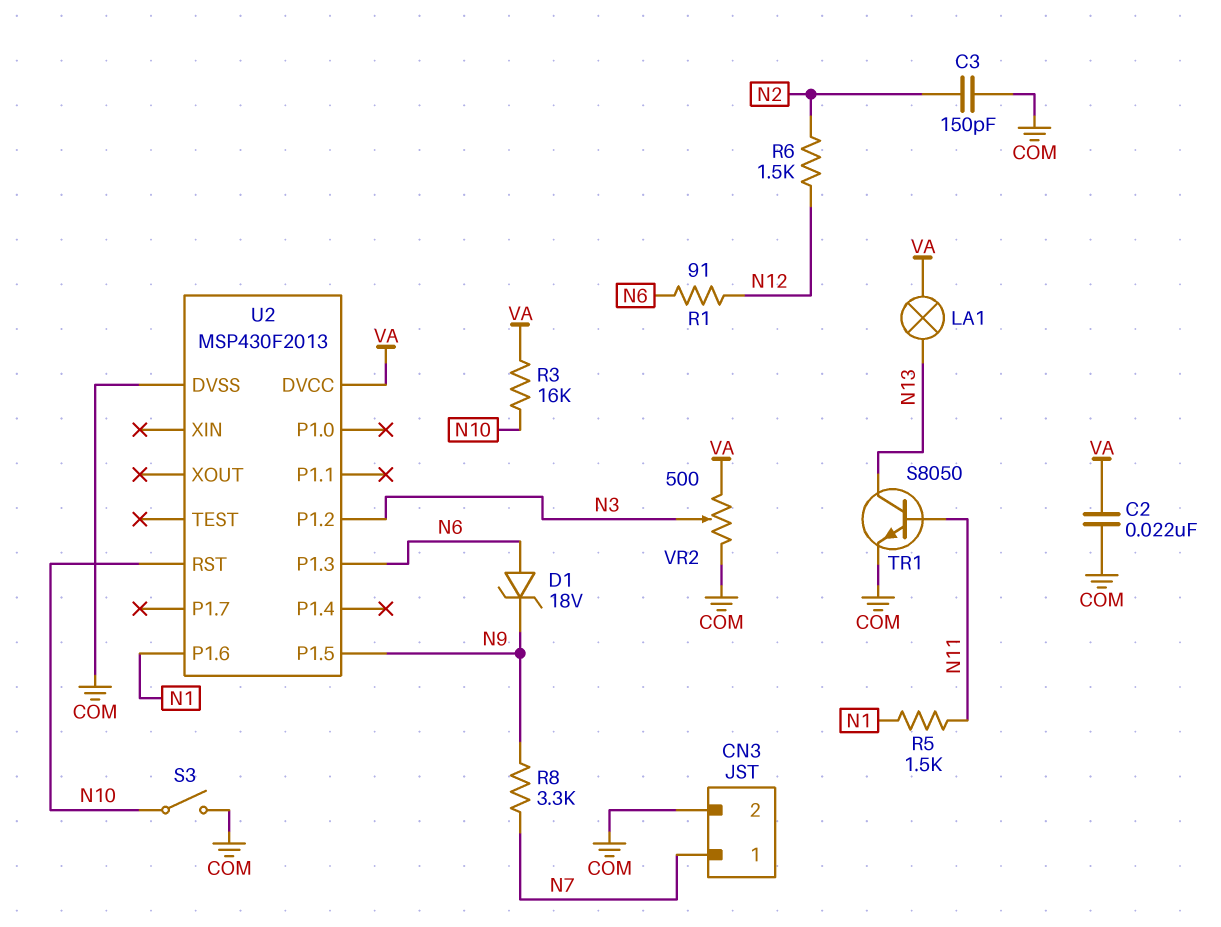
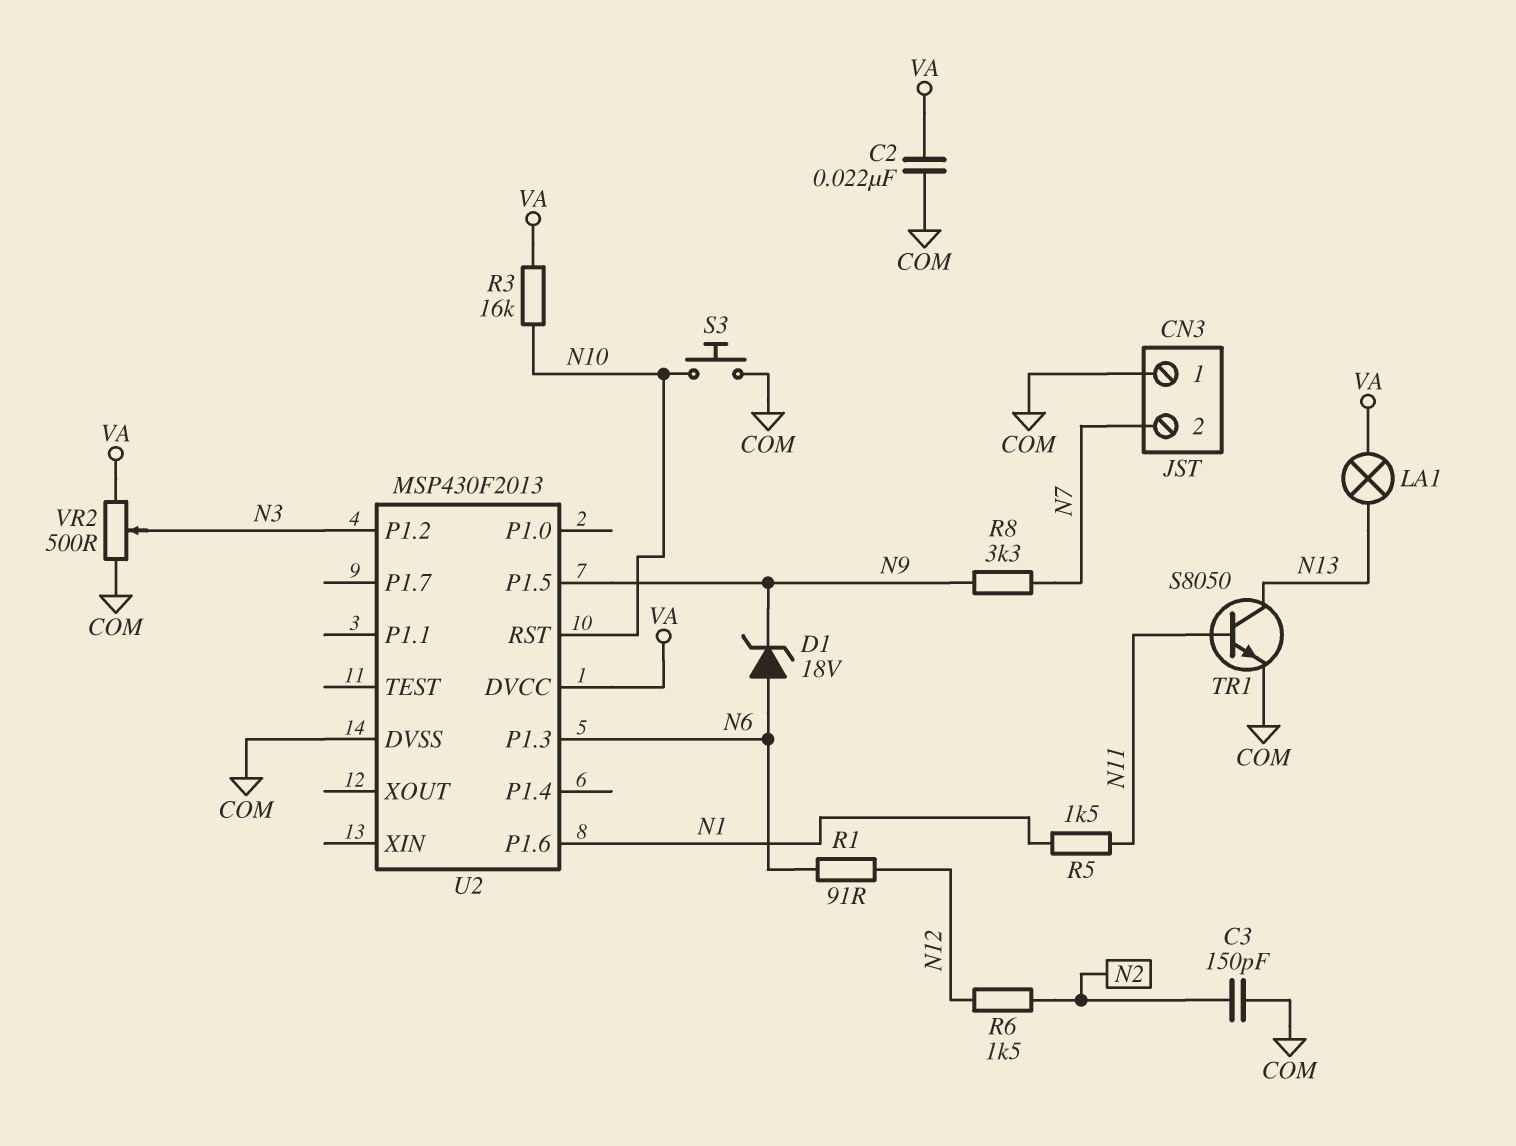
CN3 pin 1: N7 -> COM
CN3 pin 2: COM -> N7
S3: switch (COM, N10) -> button (COM, N10)

